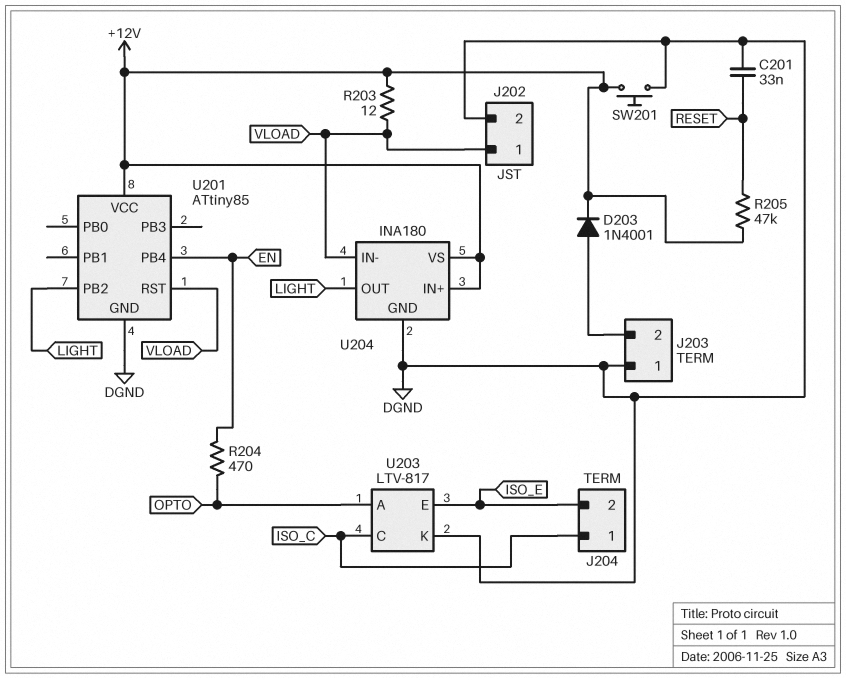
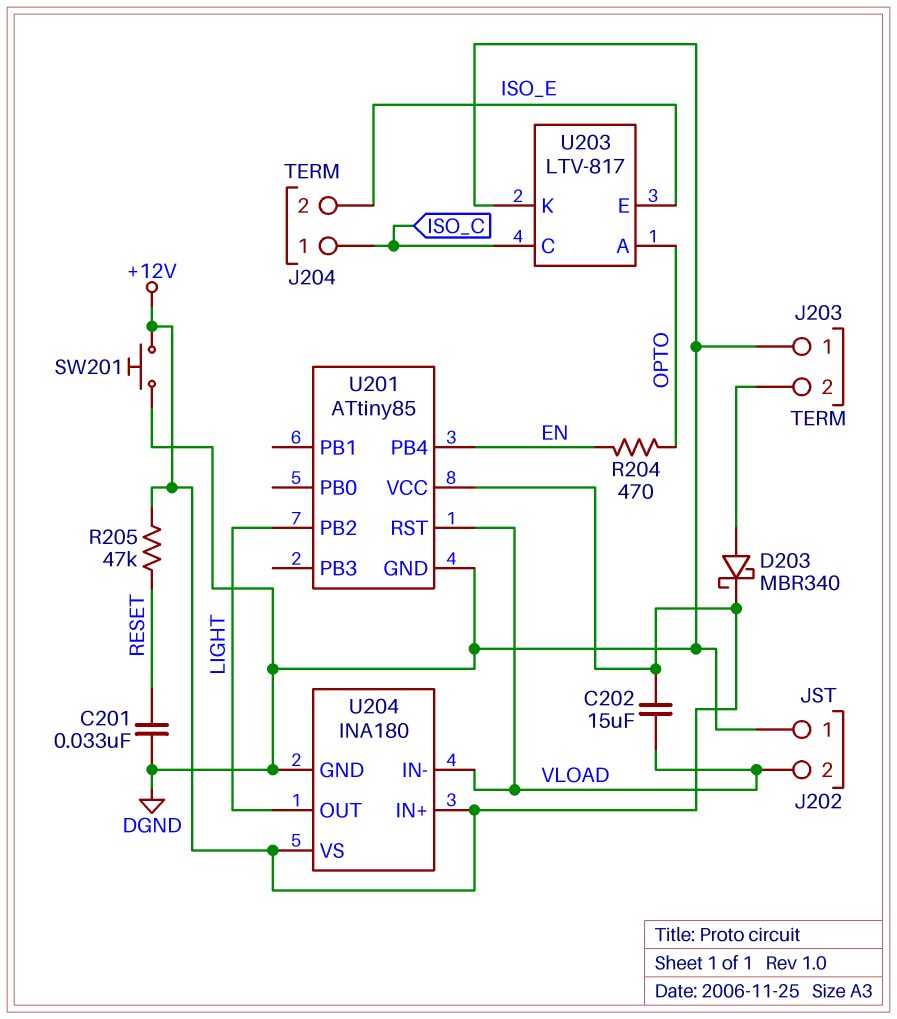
C202: none -> 15uF (+12V, VLOAD)
D203: diode 1N4001 (A J203/2, K +12V) -> schottky MBR340 (A J203/2, K +12V)
J202 pin 1: VLOAD -> DGND
J202 pin 2: DGND -> VLOAD
R203: 12 (+12V, VLOAD) -> none

